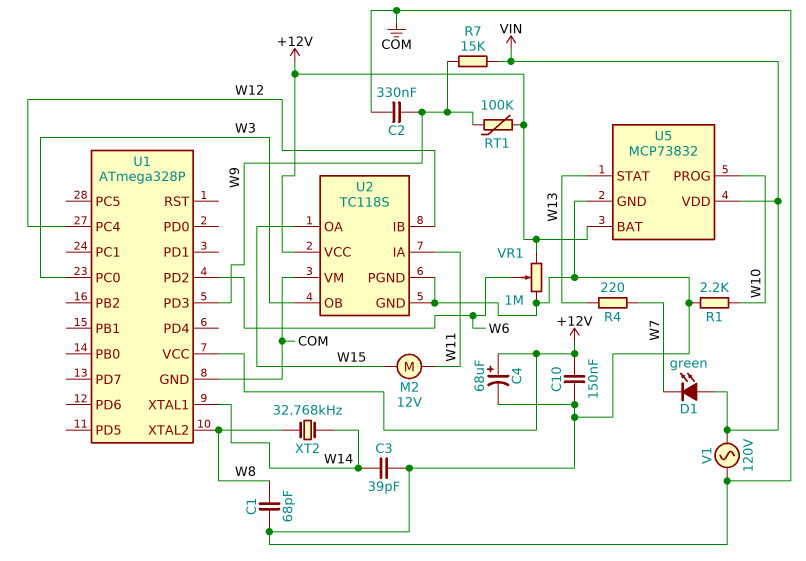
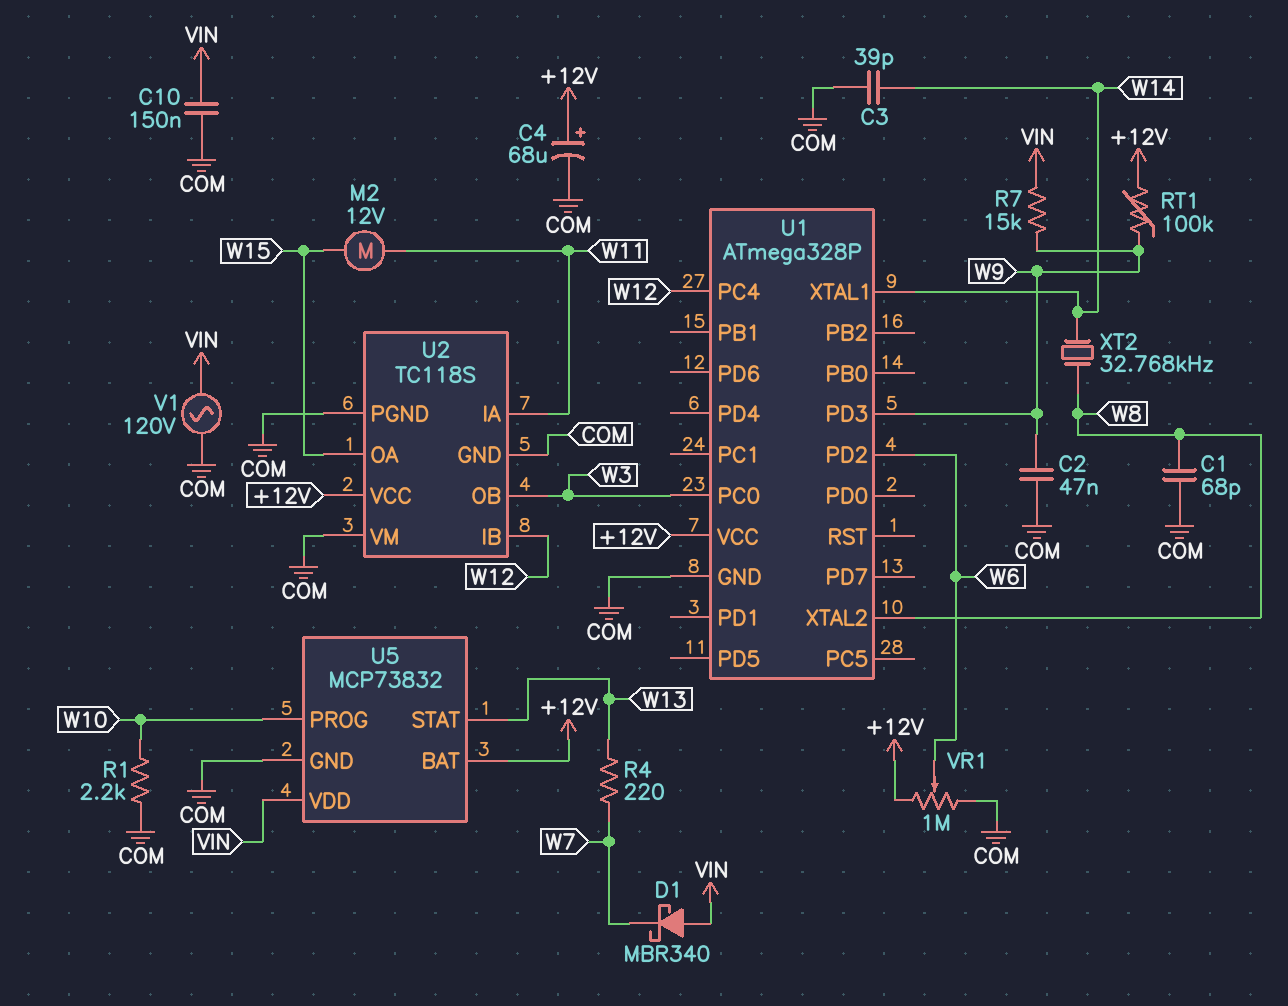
C2: 330nF (COM, W9) -> 47nF (COM, W9)
C10: 150nF (+12V, COM) -> 150nF (COM, VIN)
D1: LED green (A VIN, K W7) -> schottky MBR340 (A VIN, K W7)

